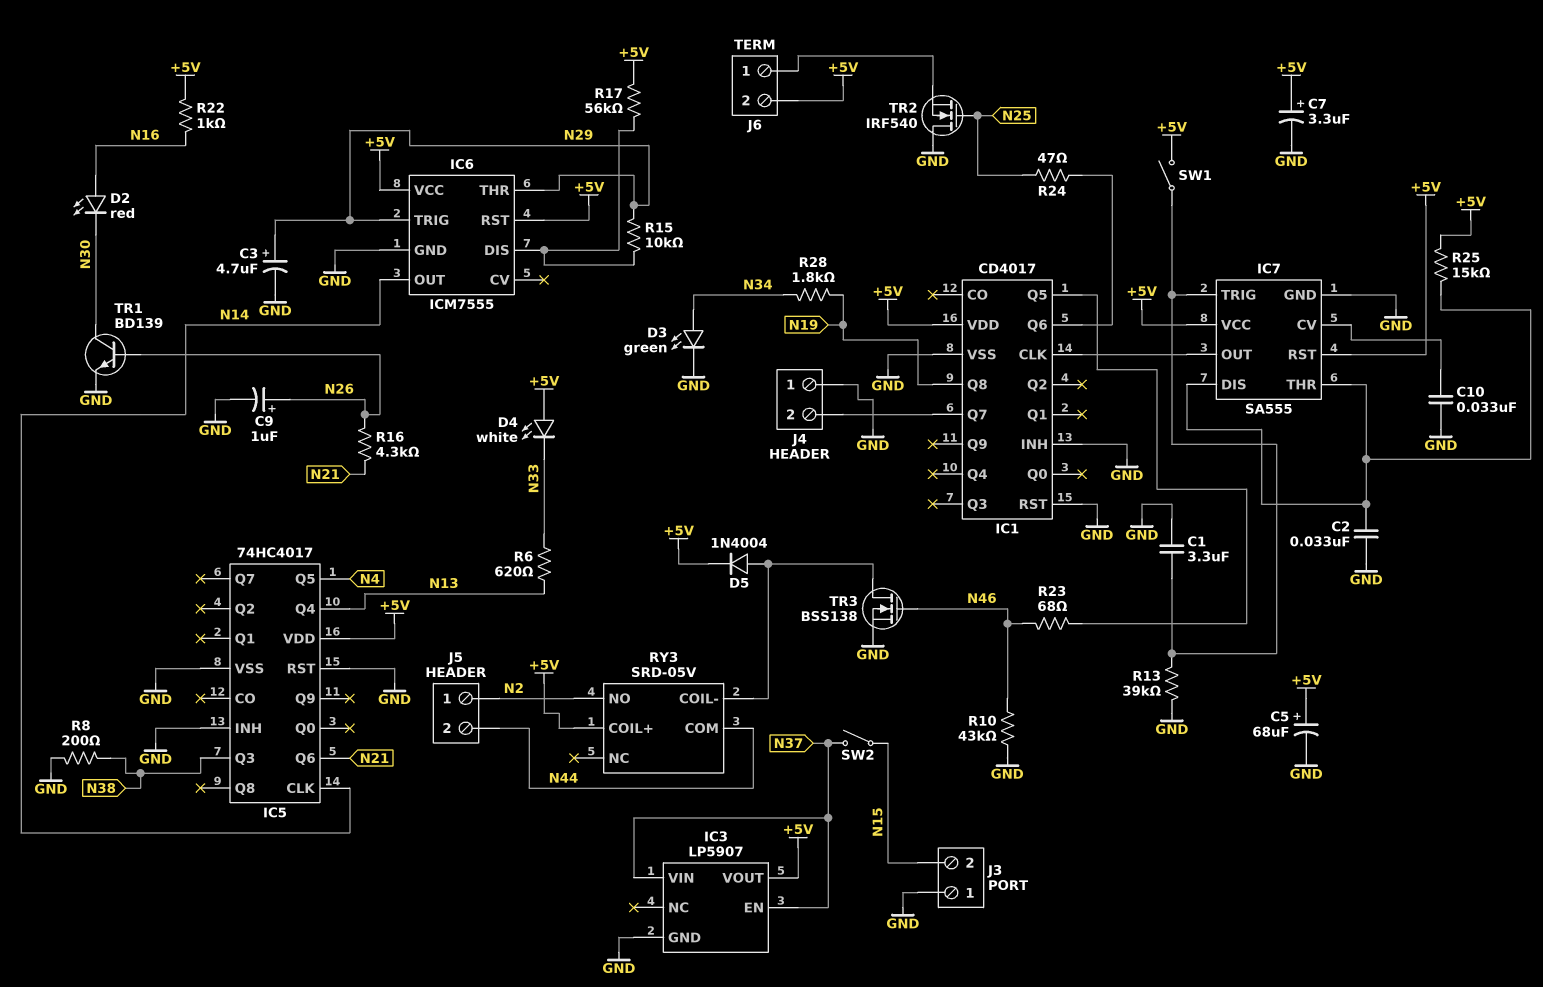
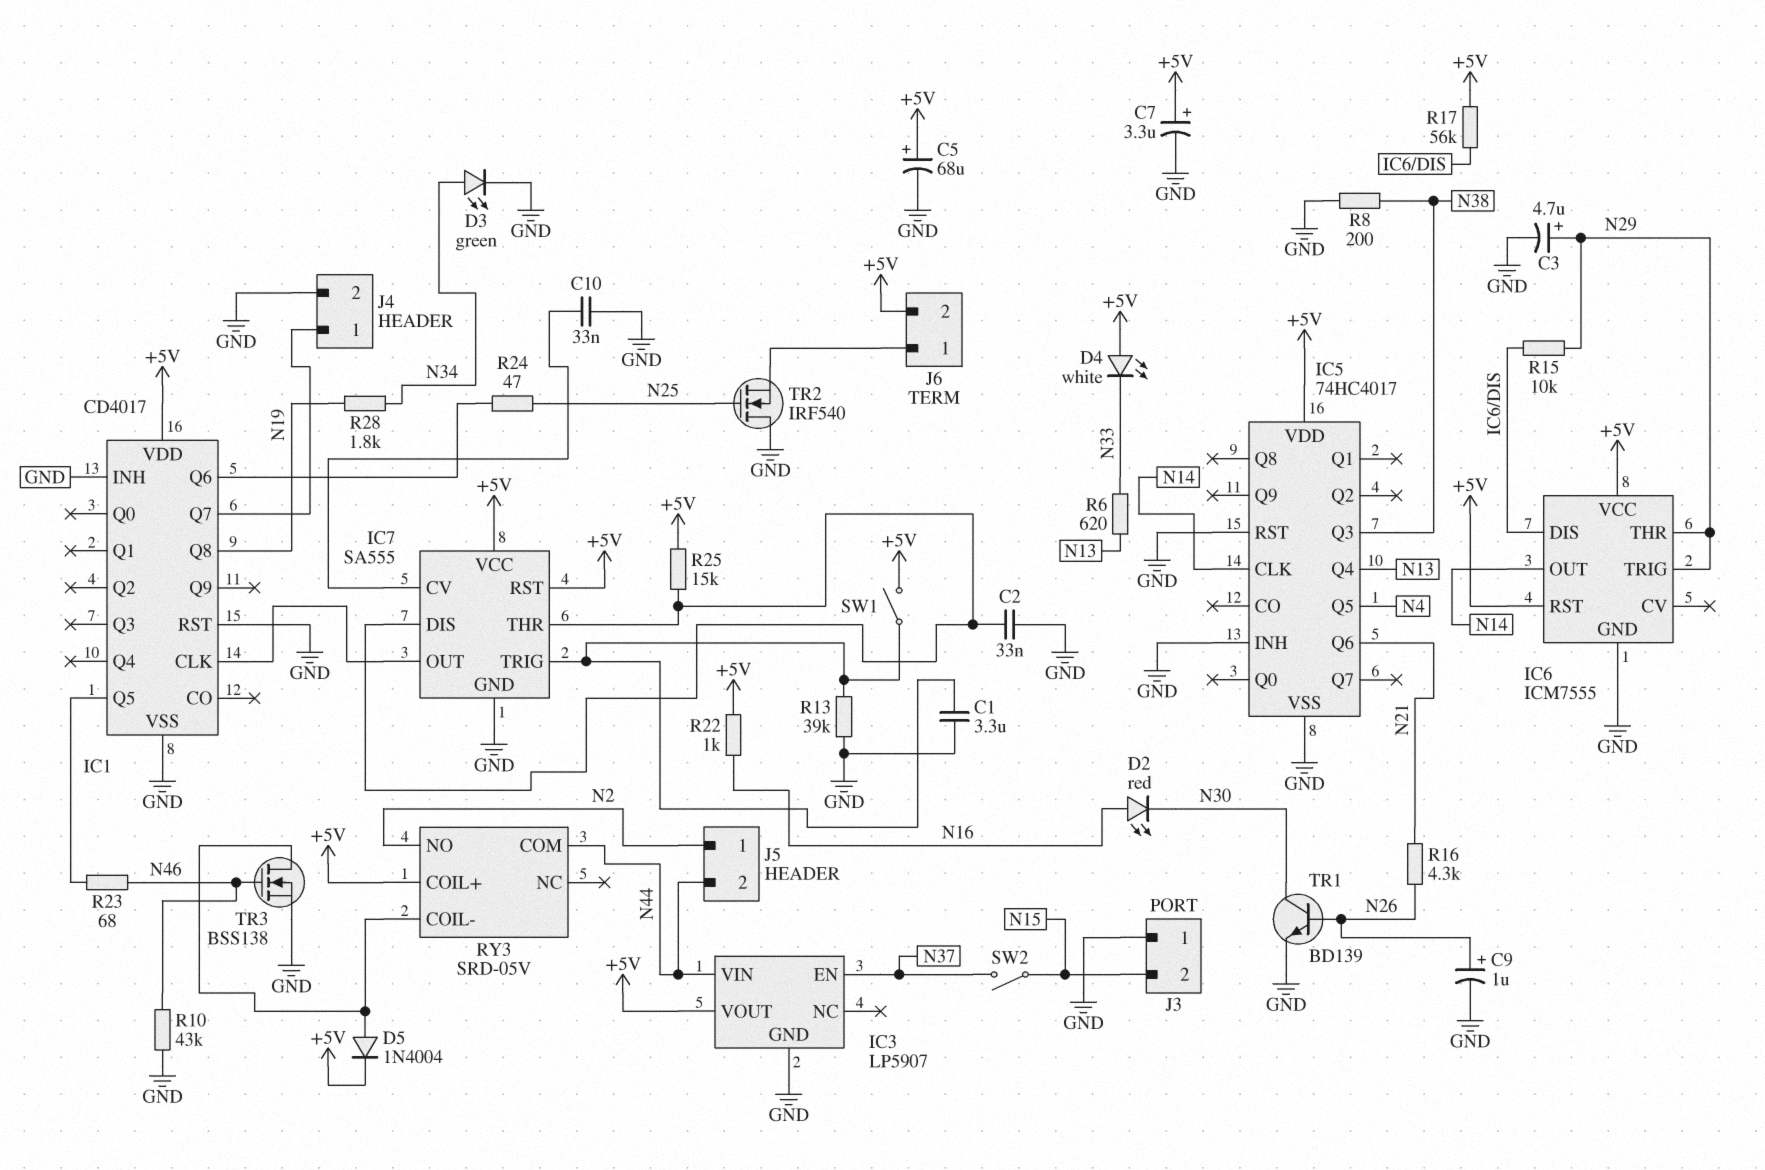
IC3 pin VIN: N37 -> N44
J4 pin 1: GND -> IC1/Q7
J4 pin 2: IC1/Q7 -> GND

